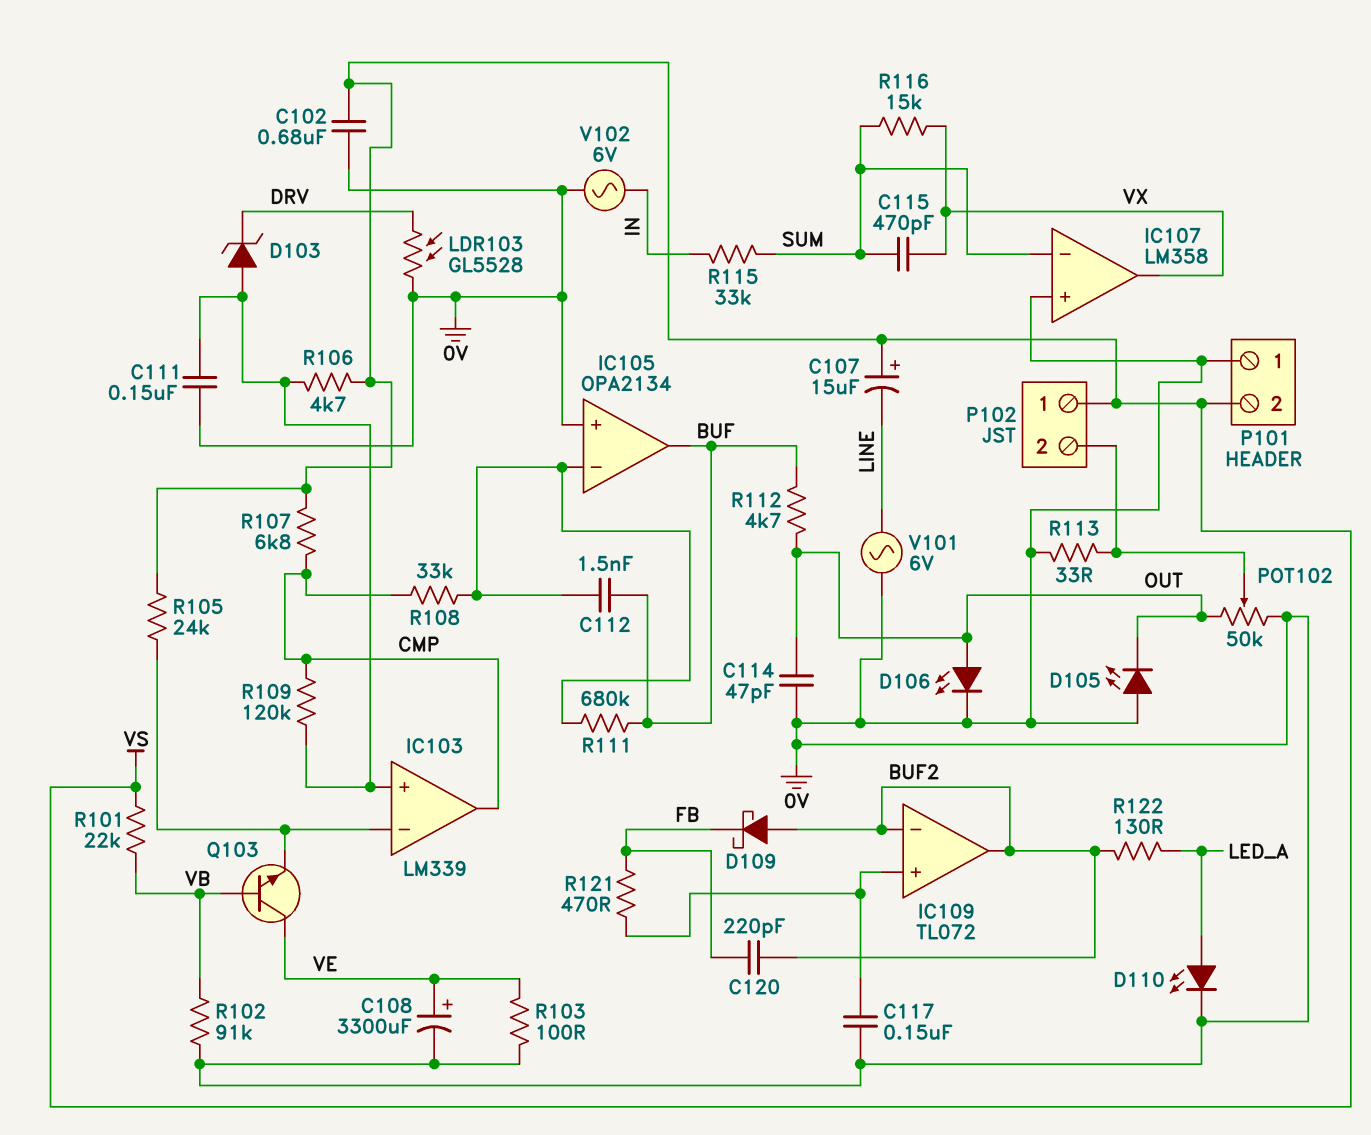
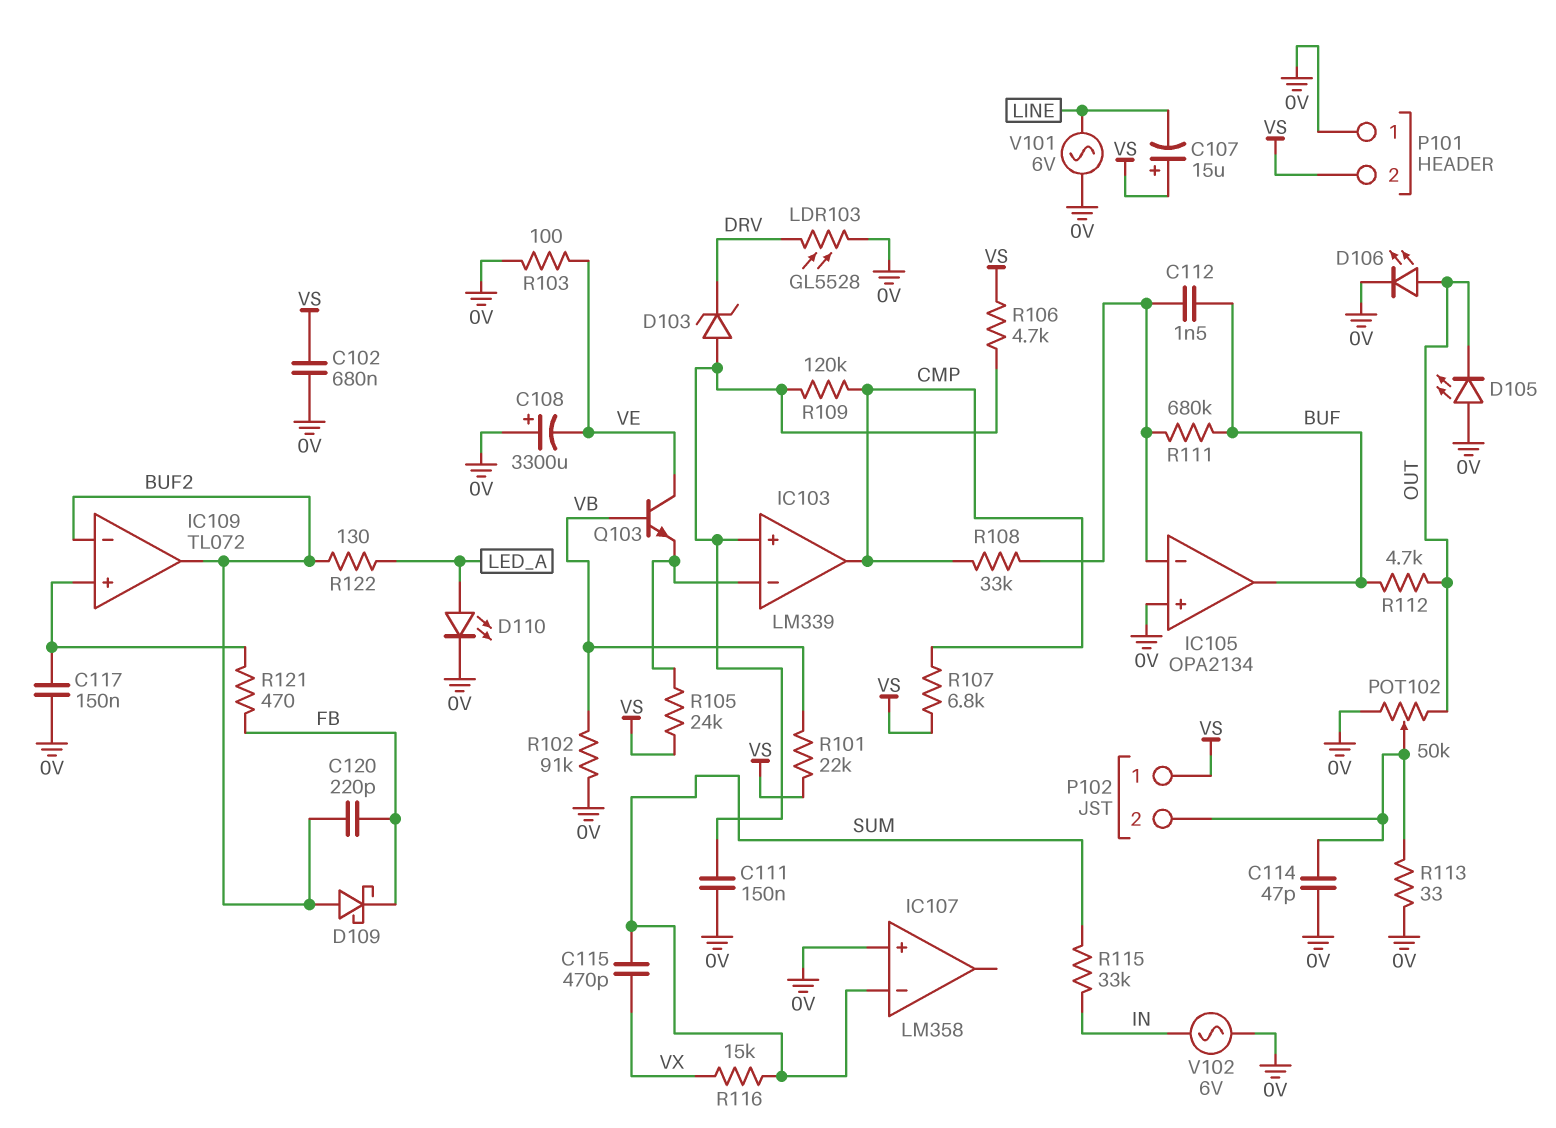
C108: 3300uF (plus VE, minus 0V) -> 3300uF (plus 0V, minus VE)
C114: 47pF (0V, OUT) -> 47pF (0V, P102/2)
IC107 pin out: VX -> none

